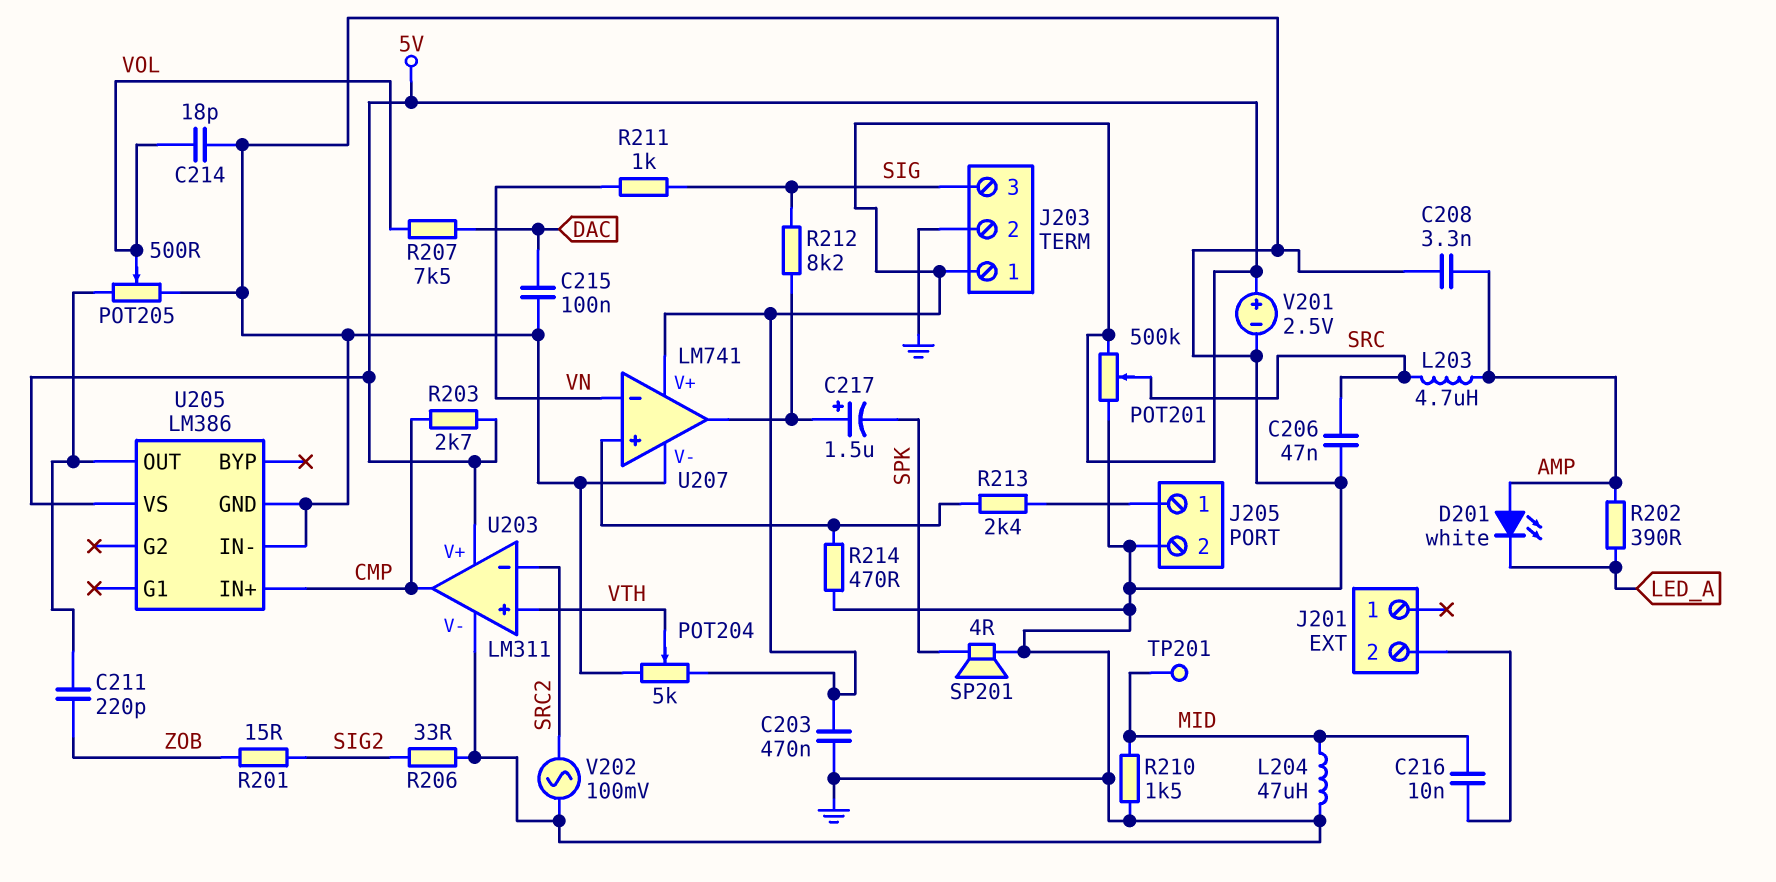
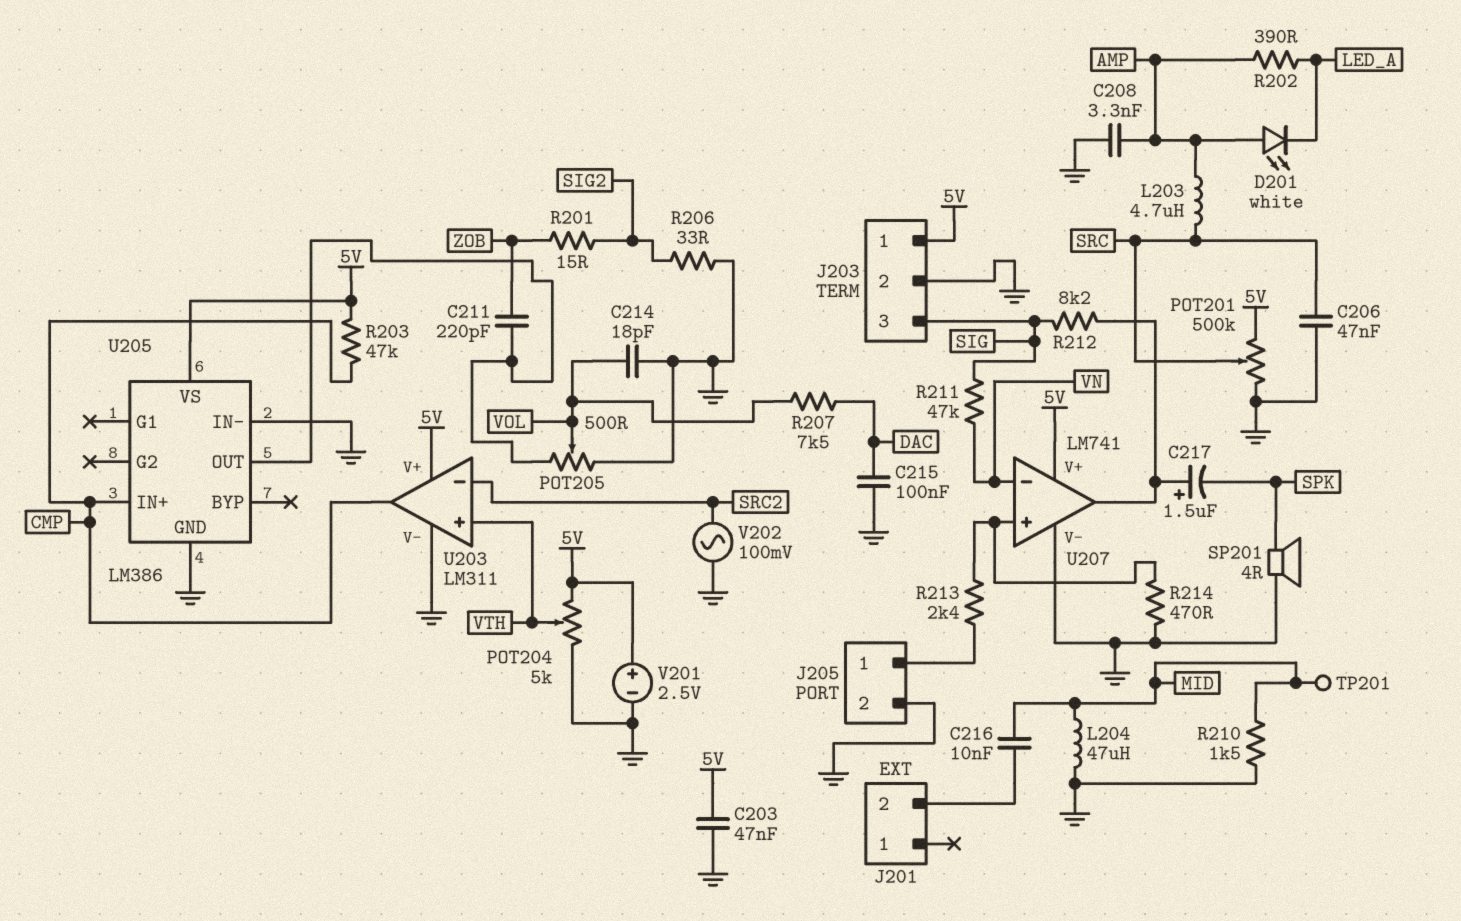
C203: 470nF (5V, GND) -> 47nF (5V, GND)
R203: 2.7k (5V, CMP) -> 47k (5V, CMP)
R211: 1k (SIG, VN) -> 47k (SIG, VN)

